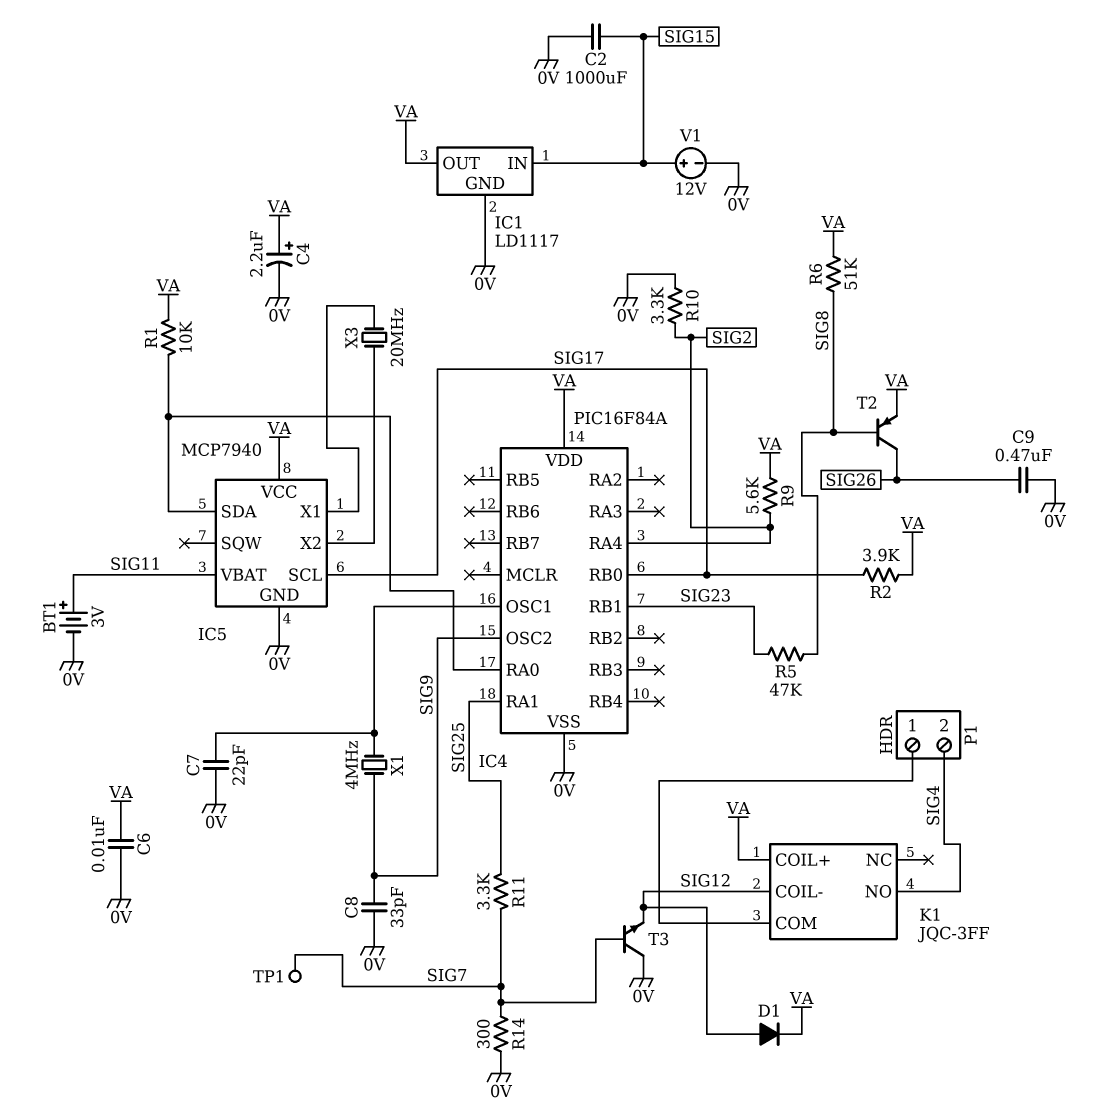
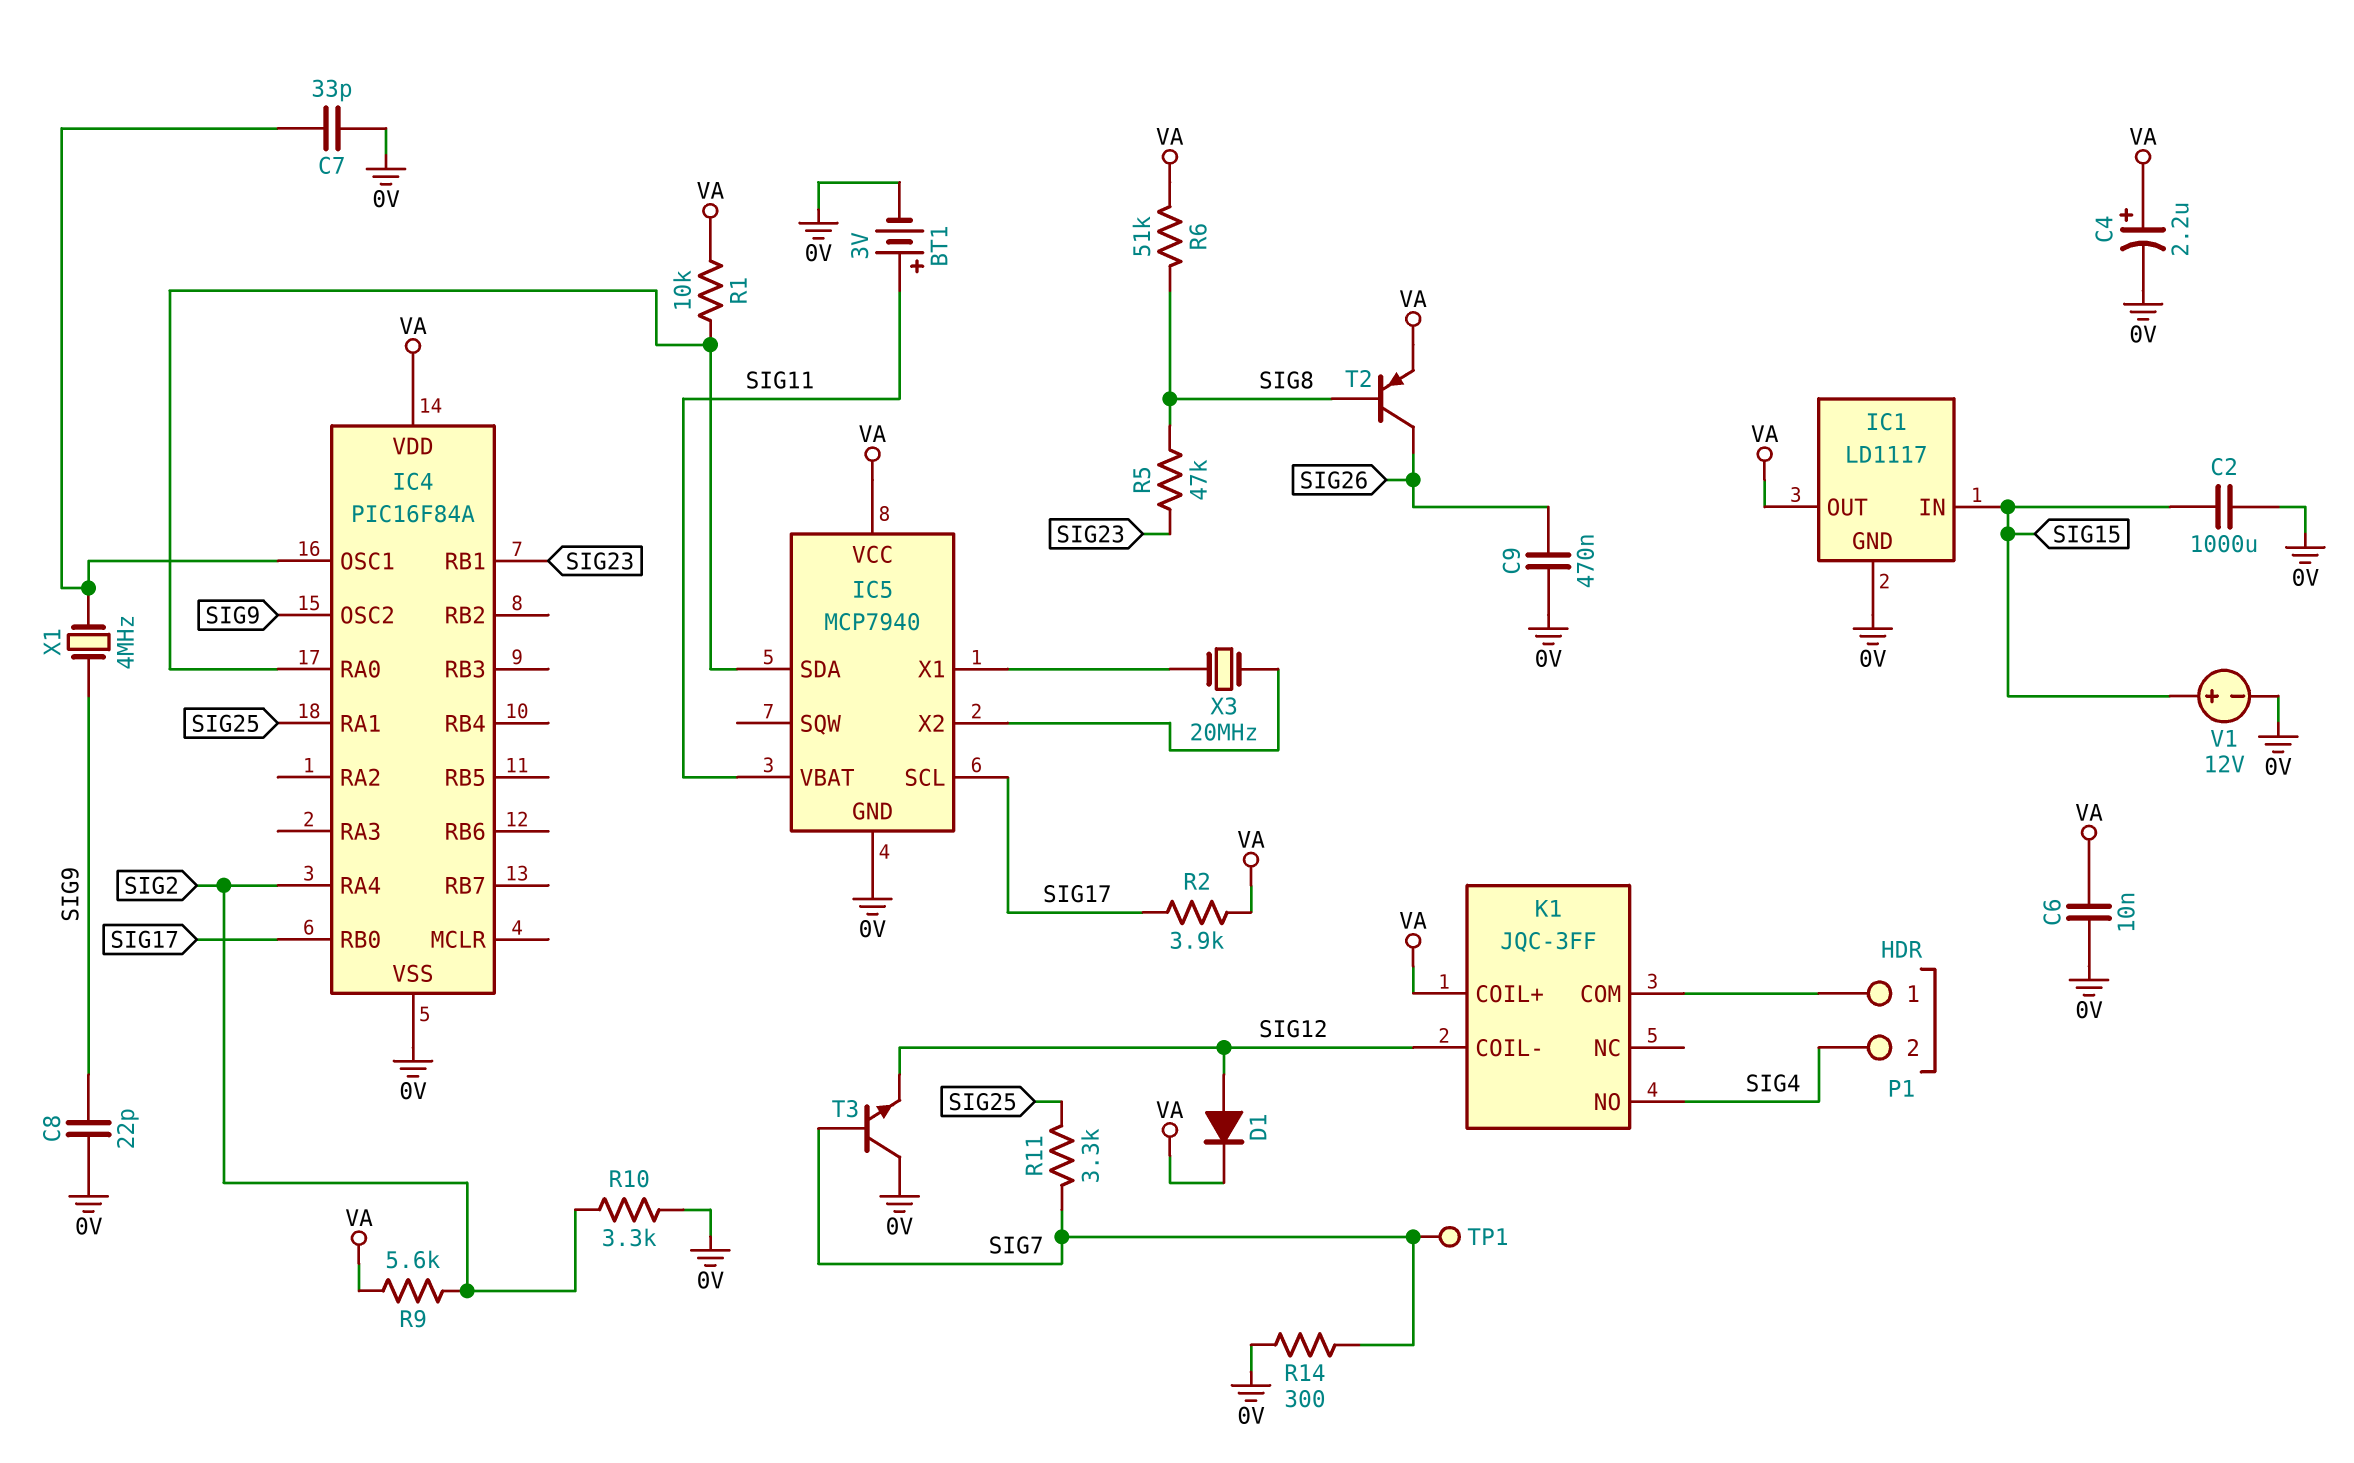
C7: 22pF (0V, IC4/OSC1) -> 33pF (0V, IC4/OSC1)
C8: 33pF (0V, SIG9) -> 22pF (0V, SIG9)

